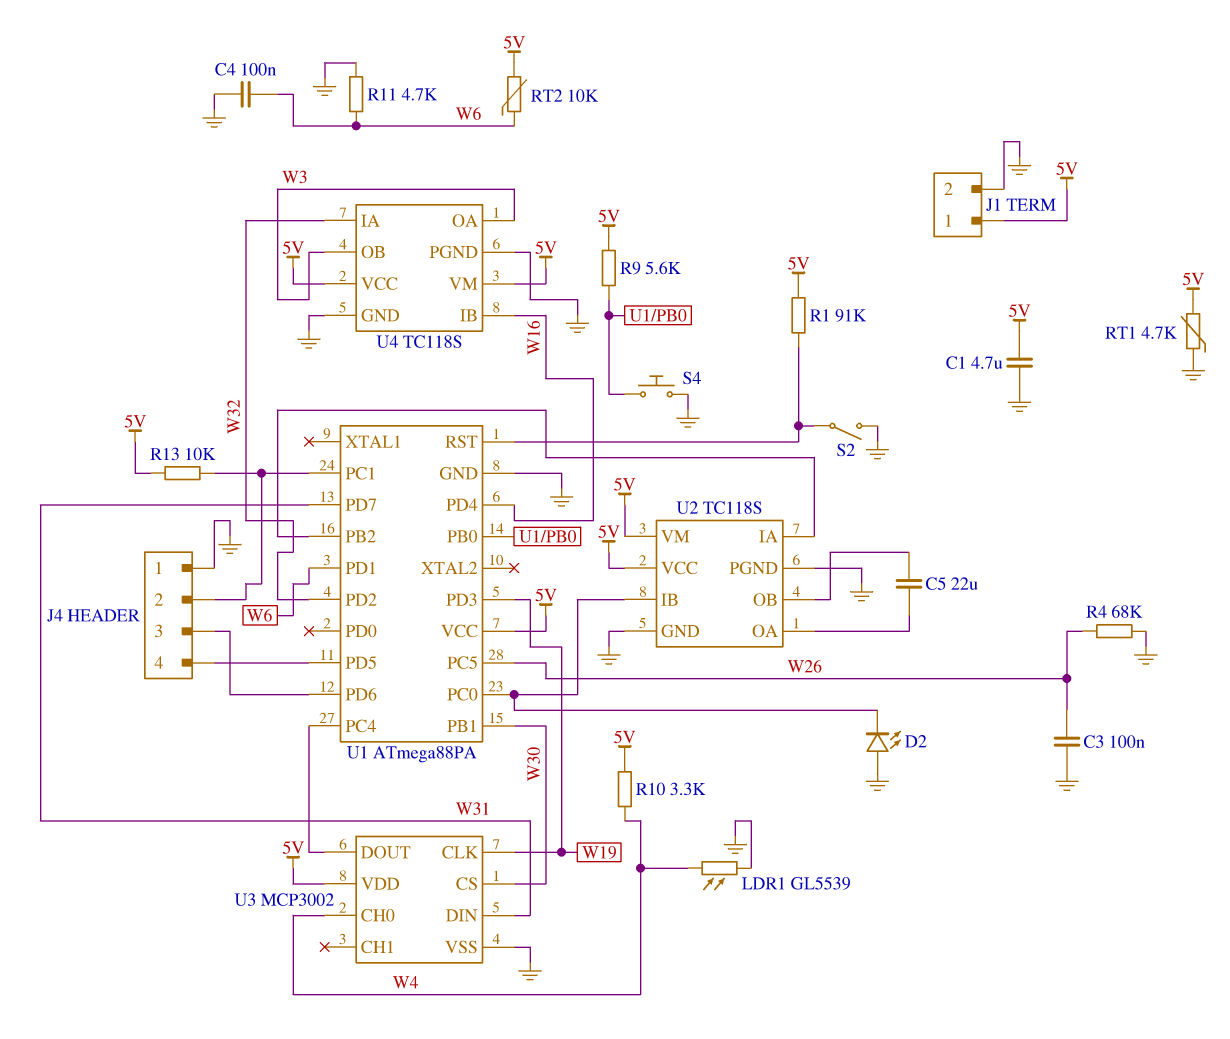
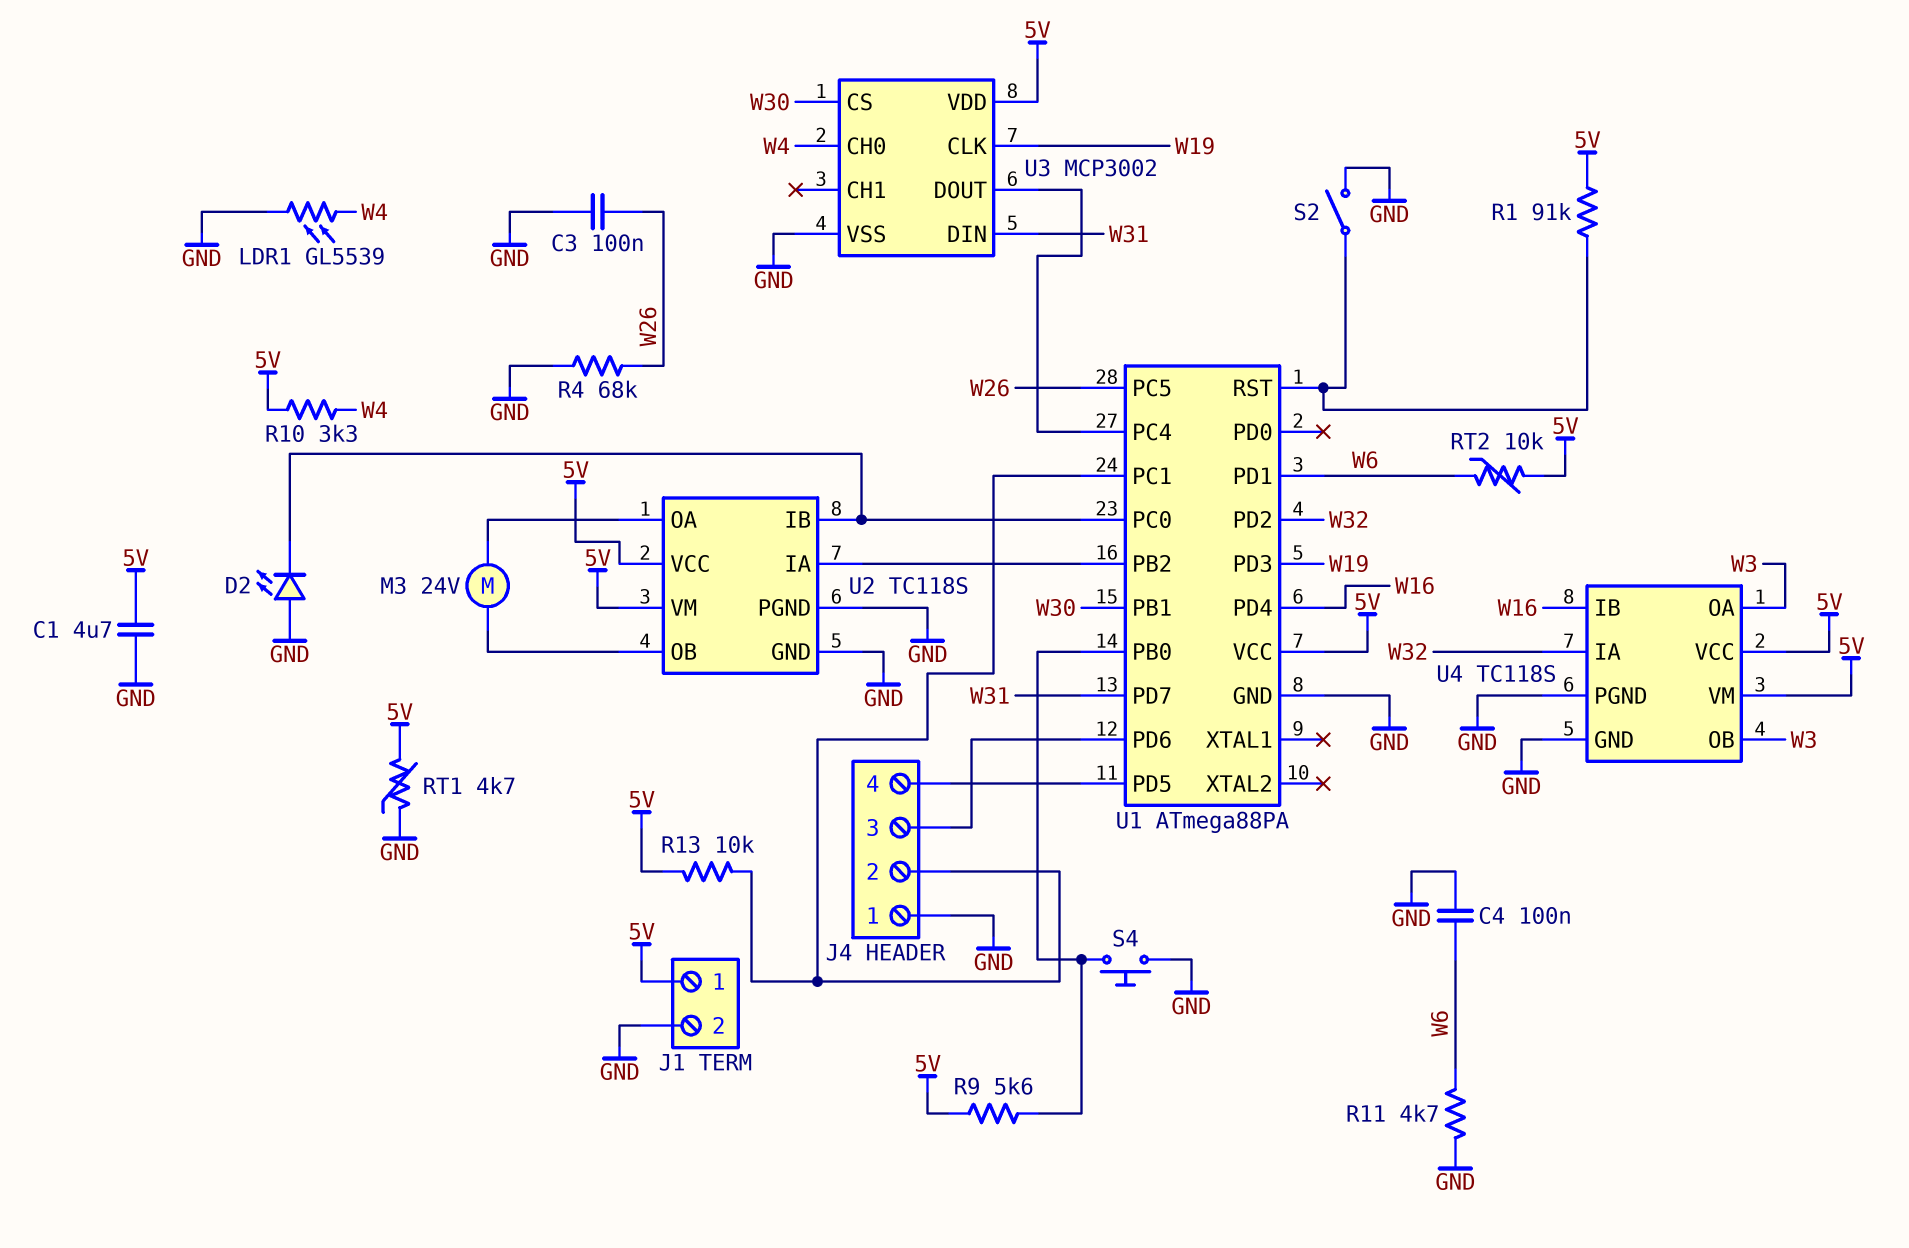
C5: 22uF (U2/OA, U2/OB) -> none
M3: none -> motor 24V (U2/OA, U2/OB)

